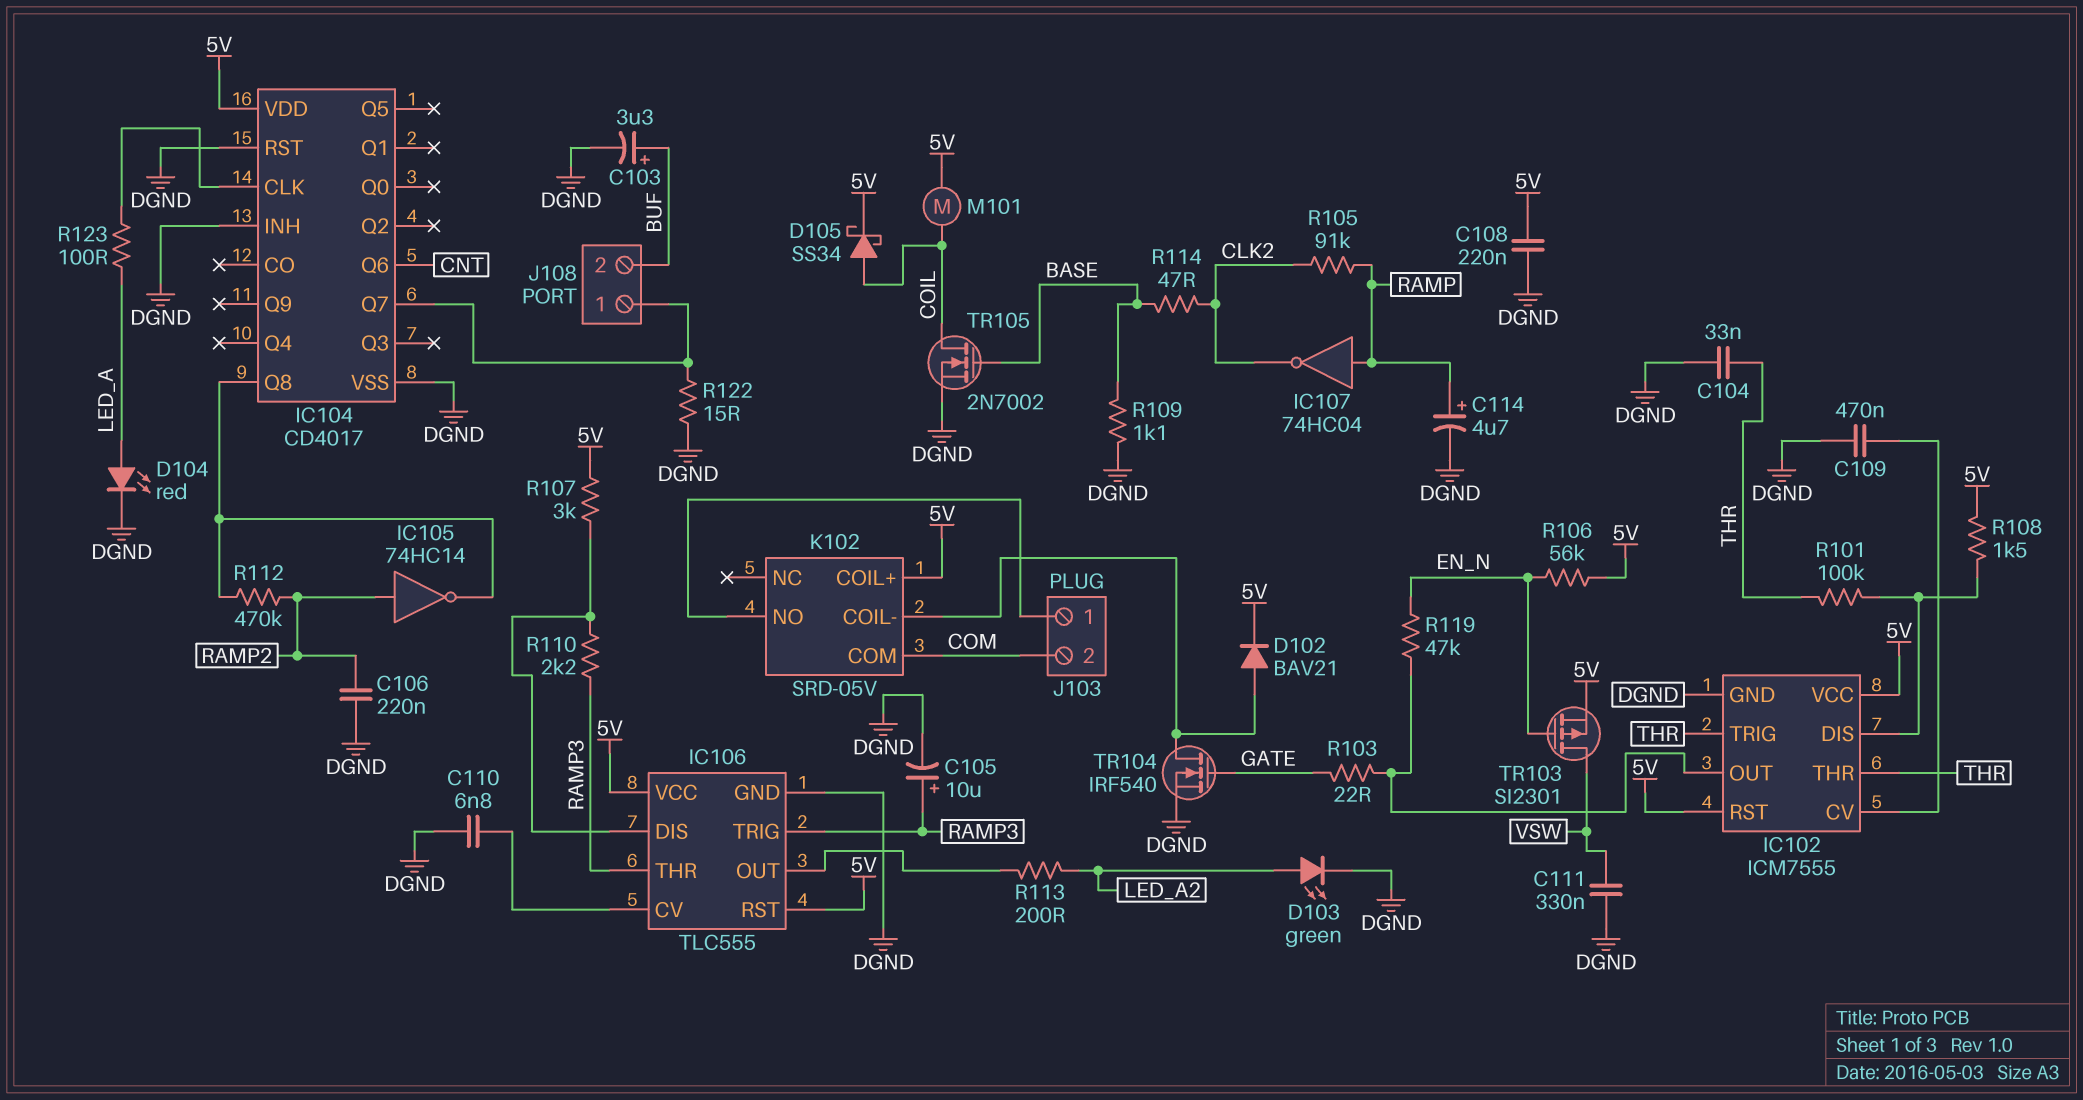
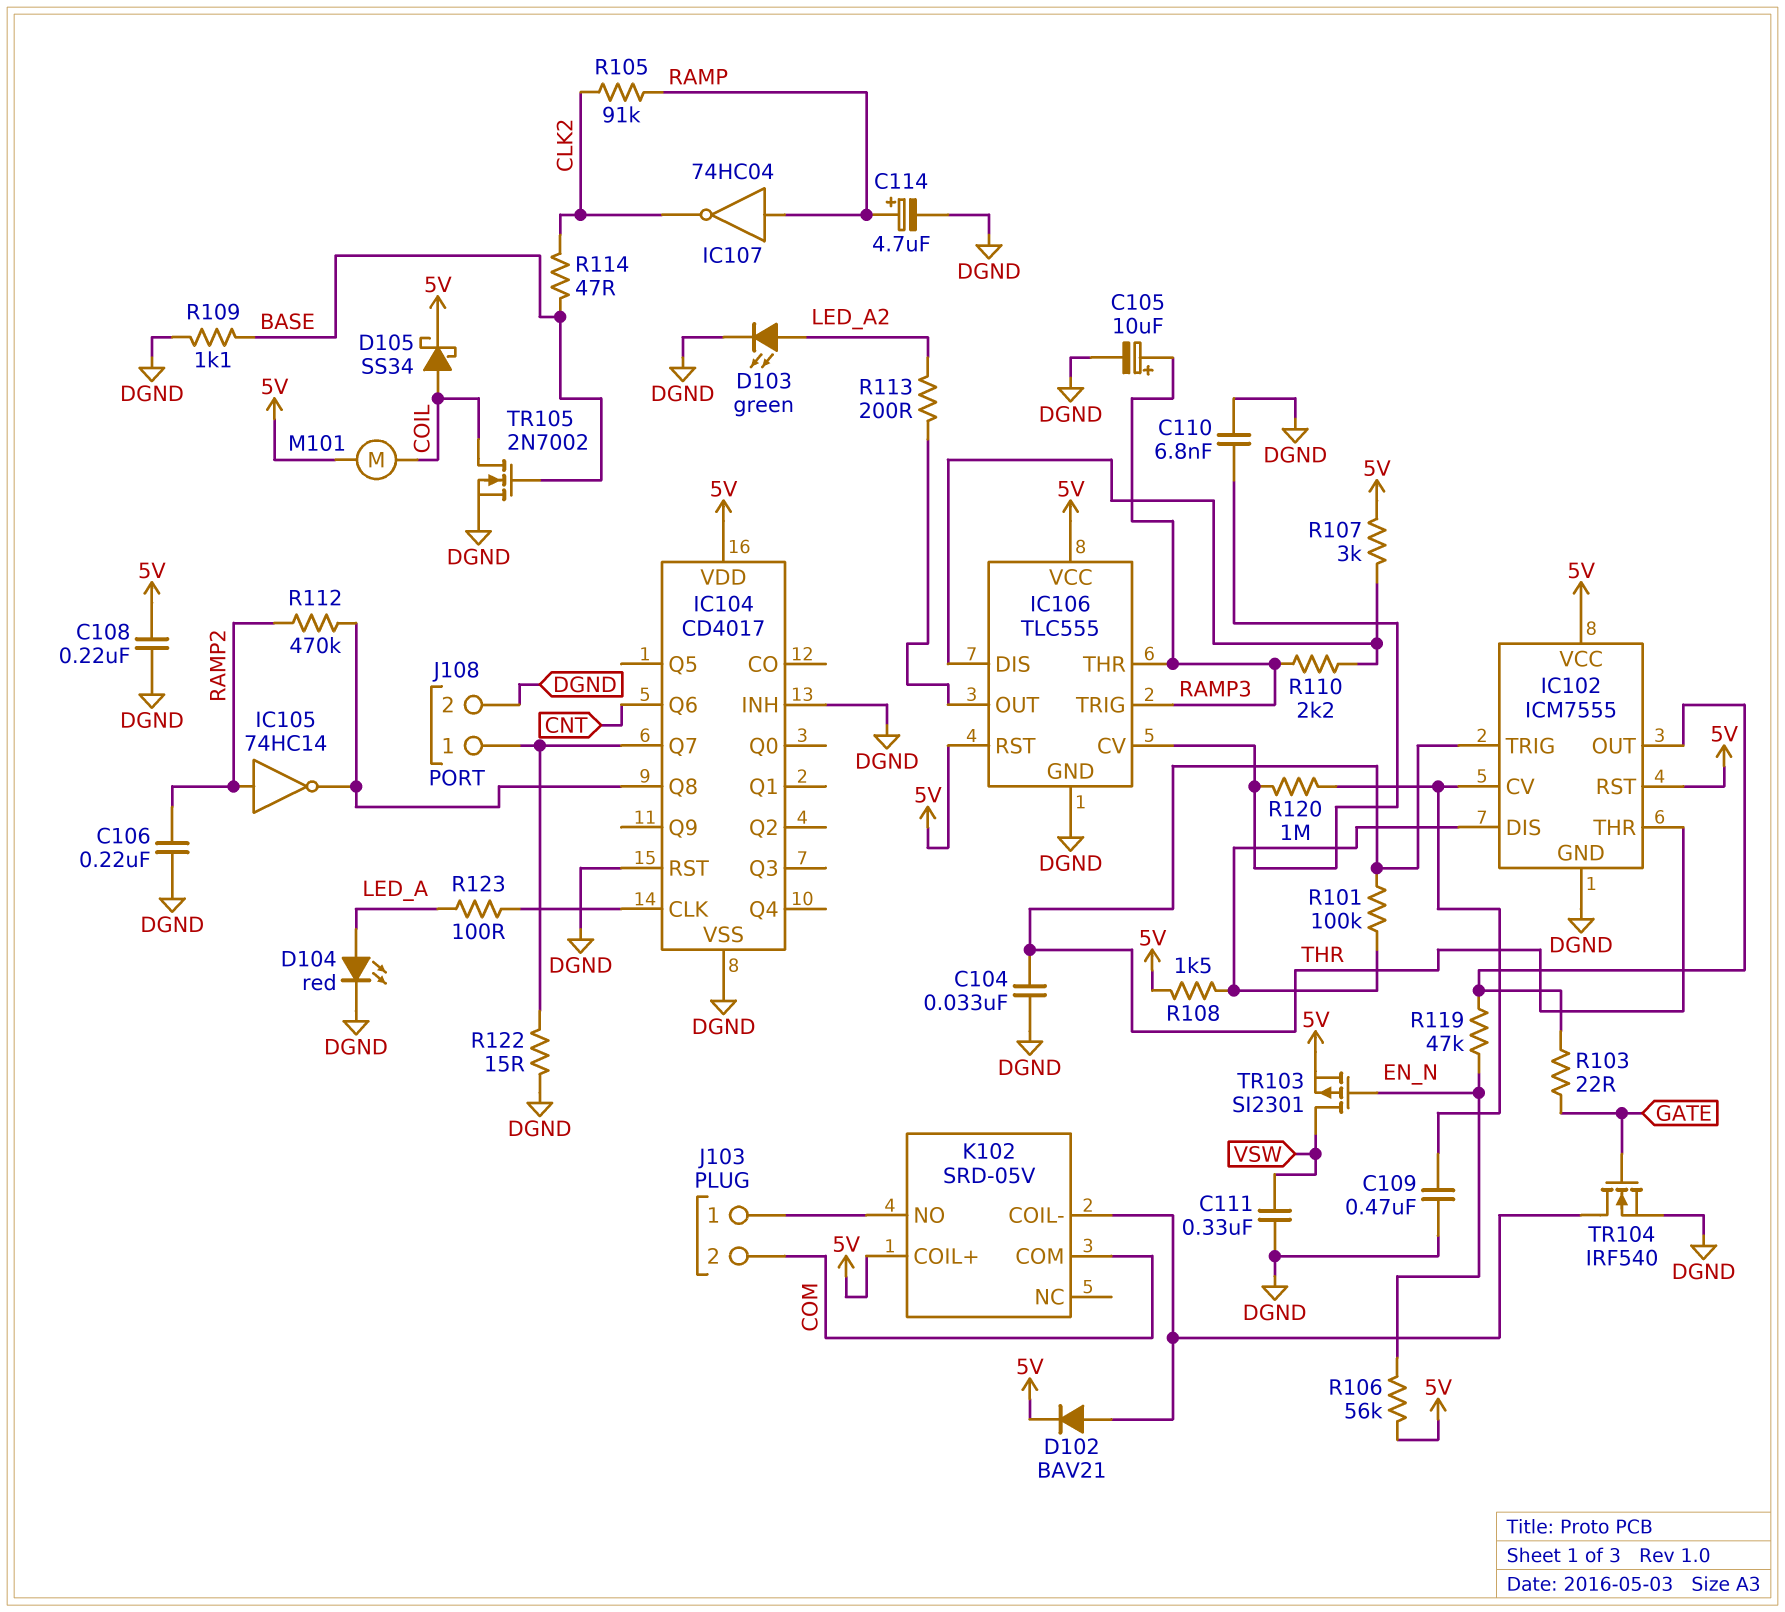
C103: 3.3uF (plus BUF, minus DGND) -> none
J108 pin 2: BUF -> DGND
R120: none -> 1M (IC102/CV, IC106/CV)

